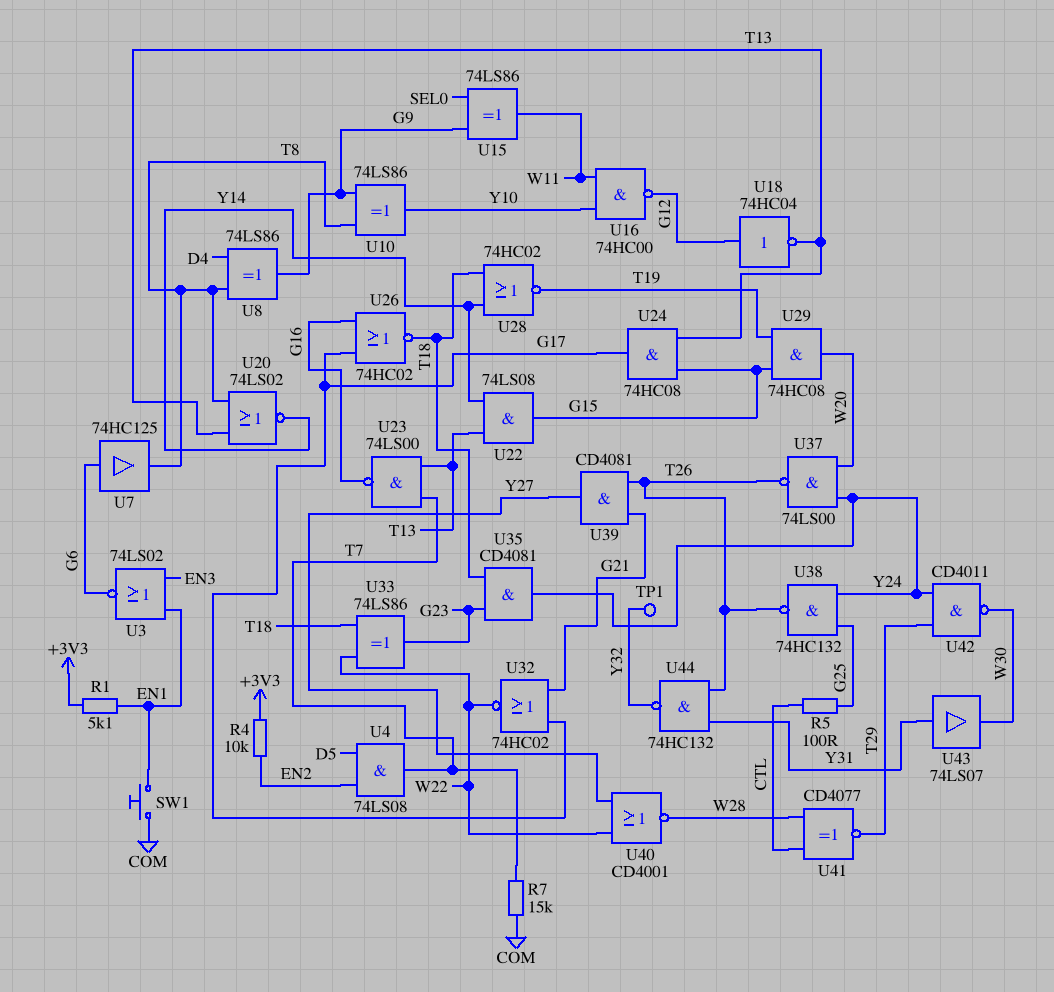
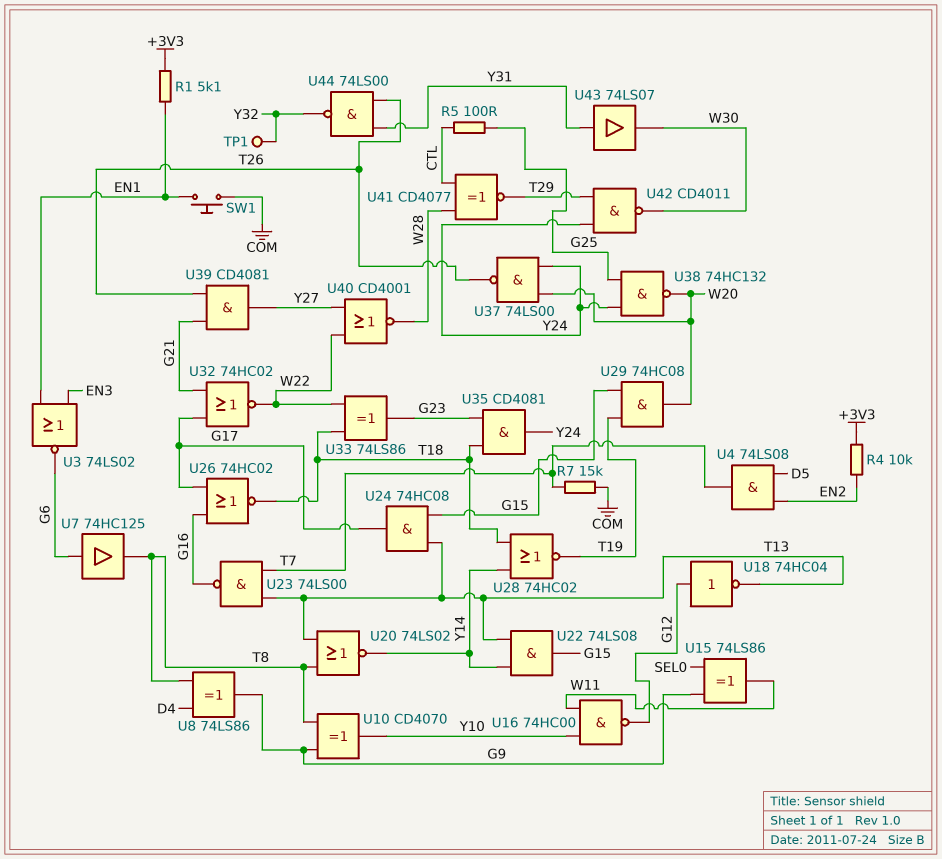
U10: XOR 74LS86 (in G9, in T8, out Y10) -> XOR CD4070 (in G9, in T8, out Y10)
U38: NAND 74HC132 (in G25, in Y24, out T26) -> NAND 74HC132 (in G25, in Y24, out W20)
U44: NAND 74HC132 (in T26, in Y31, out Y32) -> NAND 74LS00 (in T26, in Y31, out Y32)

